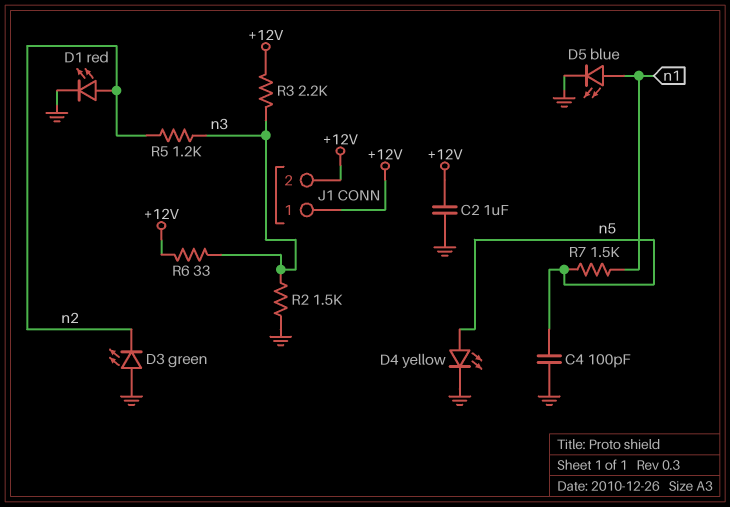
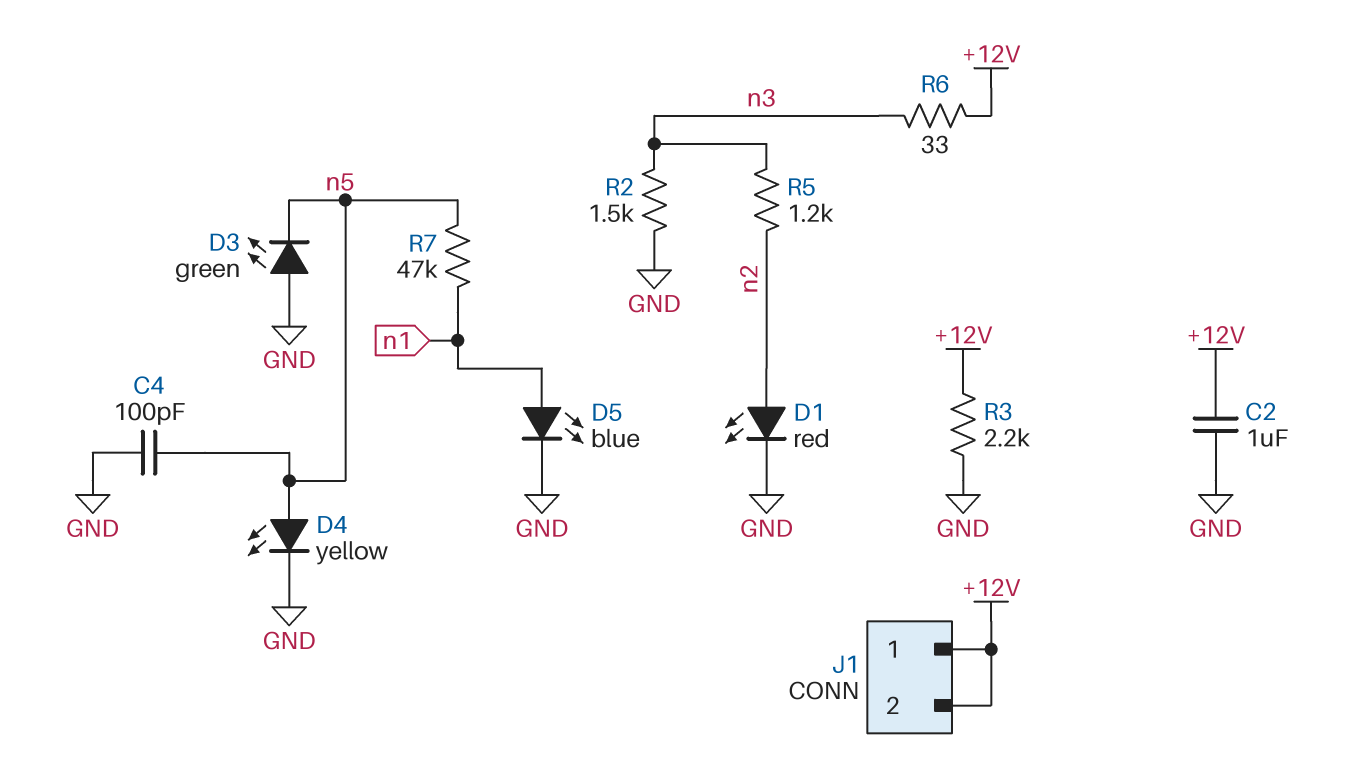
D3: LED green (A GND, K n2) -> LED green (A GND, K n5)
R3: 2.2k (+12V, n3) -> 2.2k (+12V, GND)
R7: 1.5k (n1, n5) -> 47k (n1, n5)

